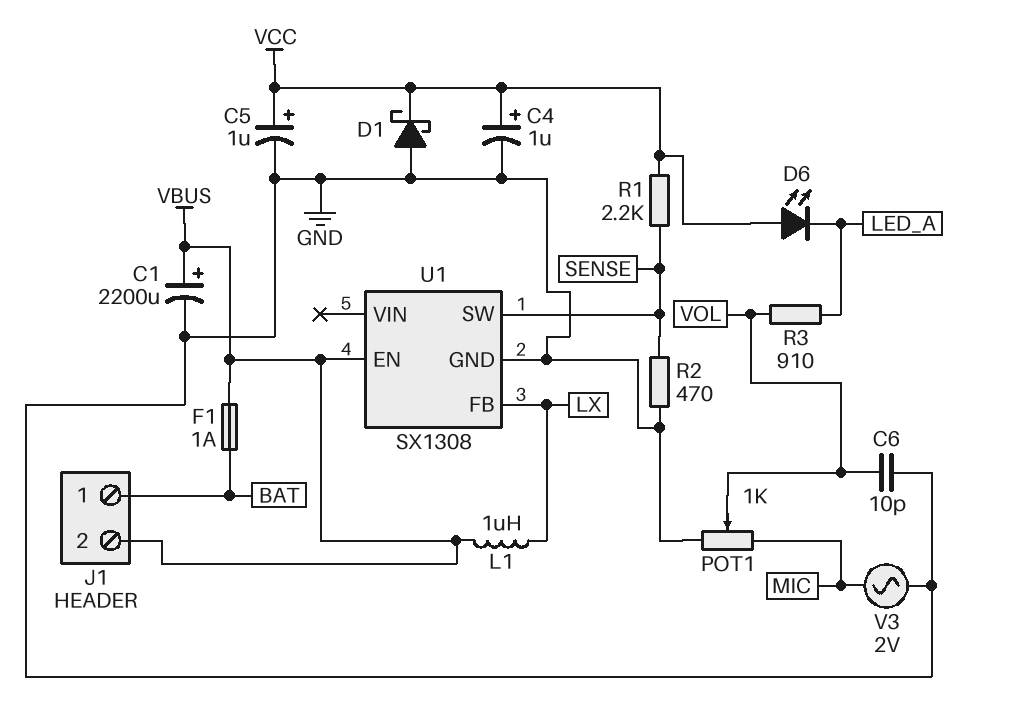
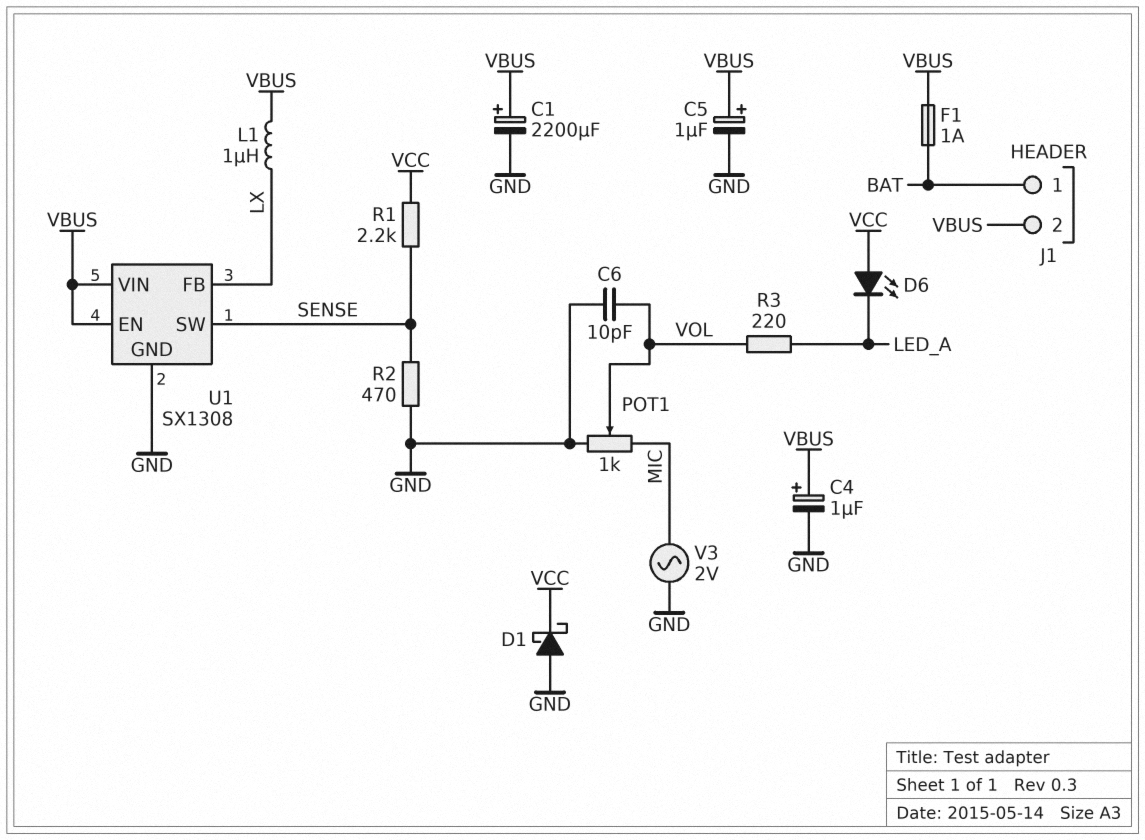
C4: 1uF (plus VCC, minus GND) -> 1uF (plus VBUS, minus GND)
C5: 1uF (plus VCC, minus GND) -> 1uF (plus VBUS, minus GND)
R3: 910 (LED_A, VOL) -> 220 (LED_A, VOL)
U1 pin VIN: none -> VBUS

